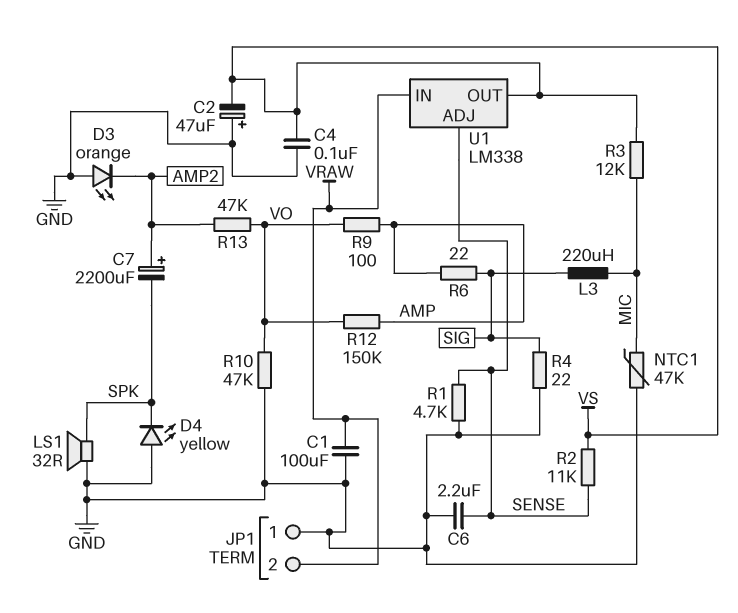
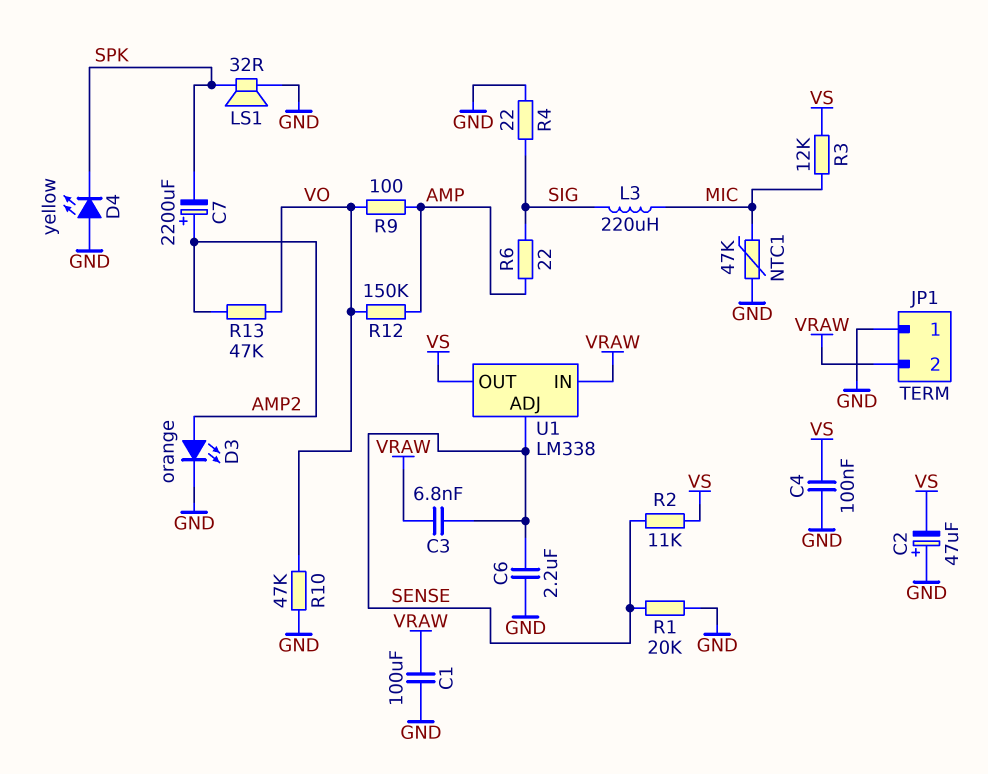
C3: none -> 6.8nF (SENSE, VRAW)
D3: LED orange (A GND, K AMP2) -> LED orange (A AMP2, K GND)
R1: 4.7k (GND, SENSE) -> 20k (GND, SENSE)

